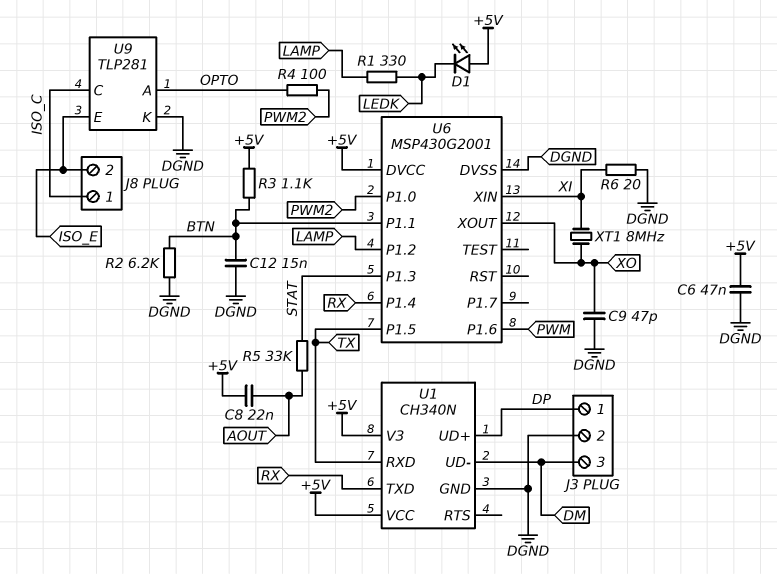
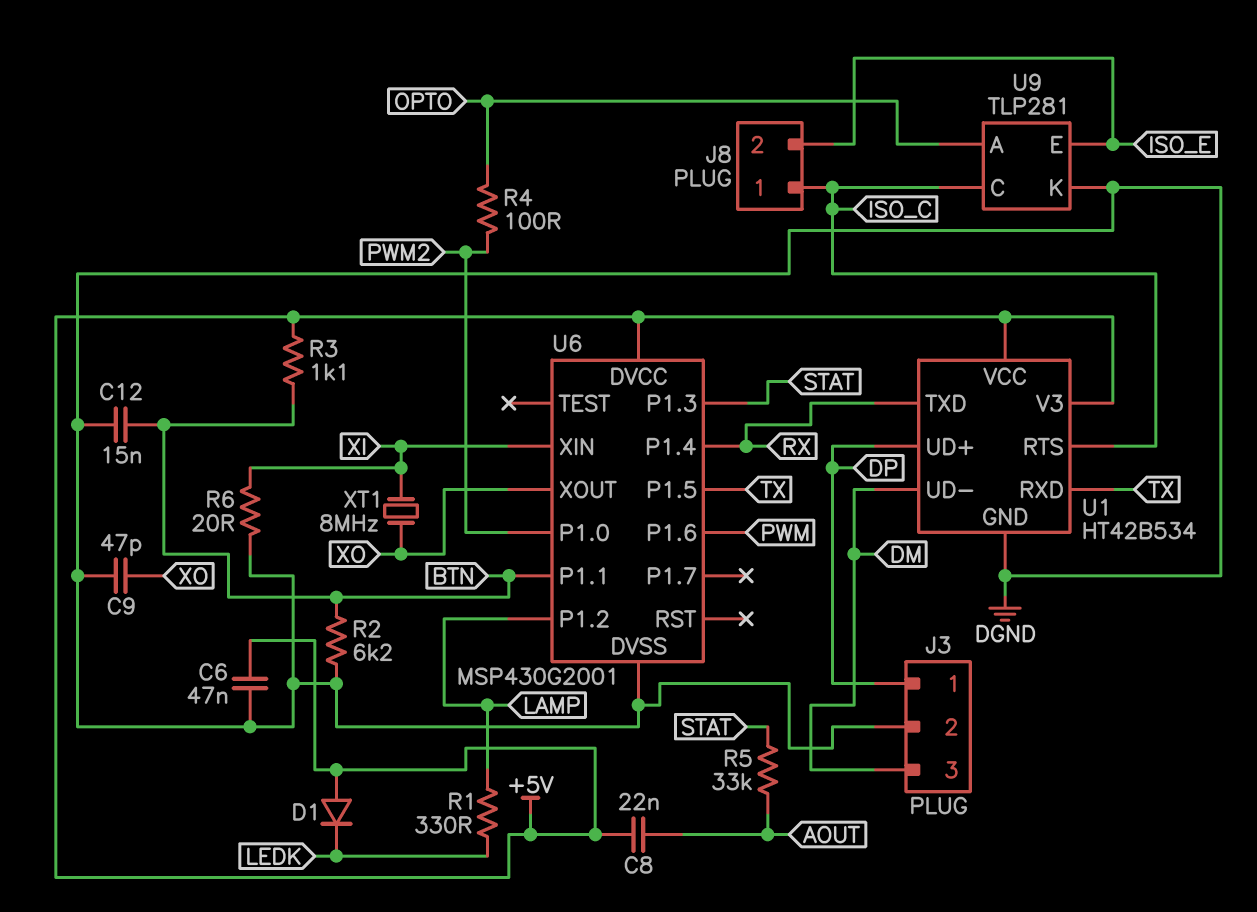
D1: LED (A +5V, K LEDK) -> diode (A +5V, K LEDK)
U1: CH340N -> HT42B534
U1 pin RTS: none -> ISO_C

